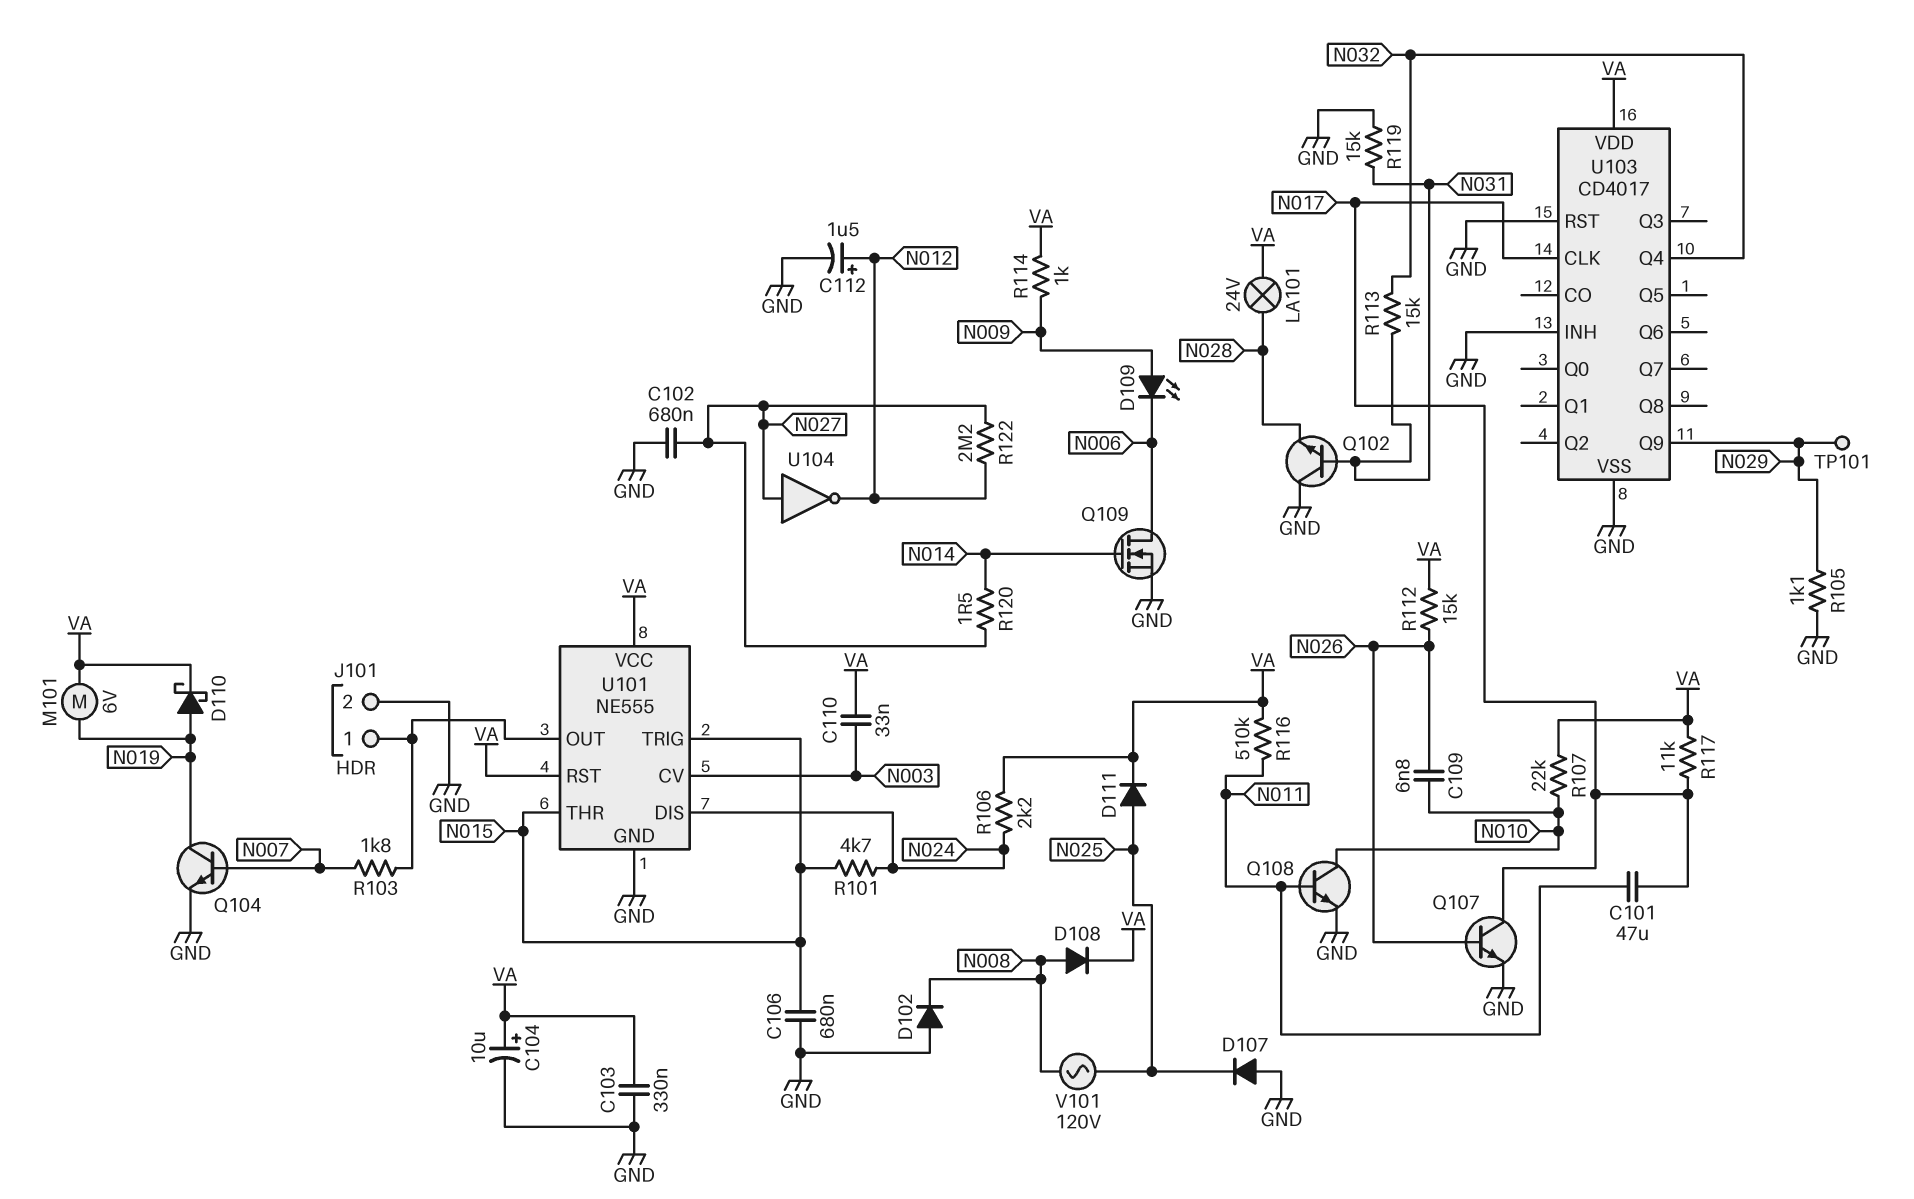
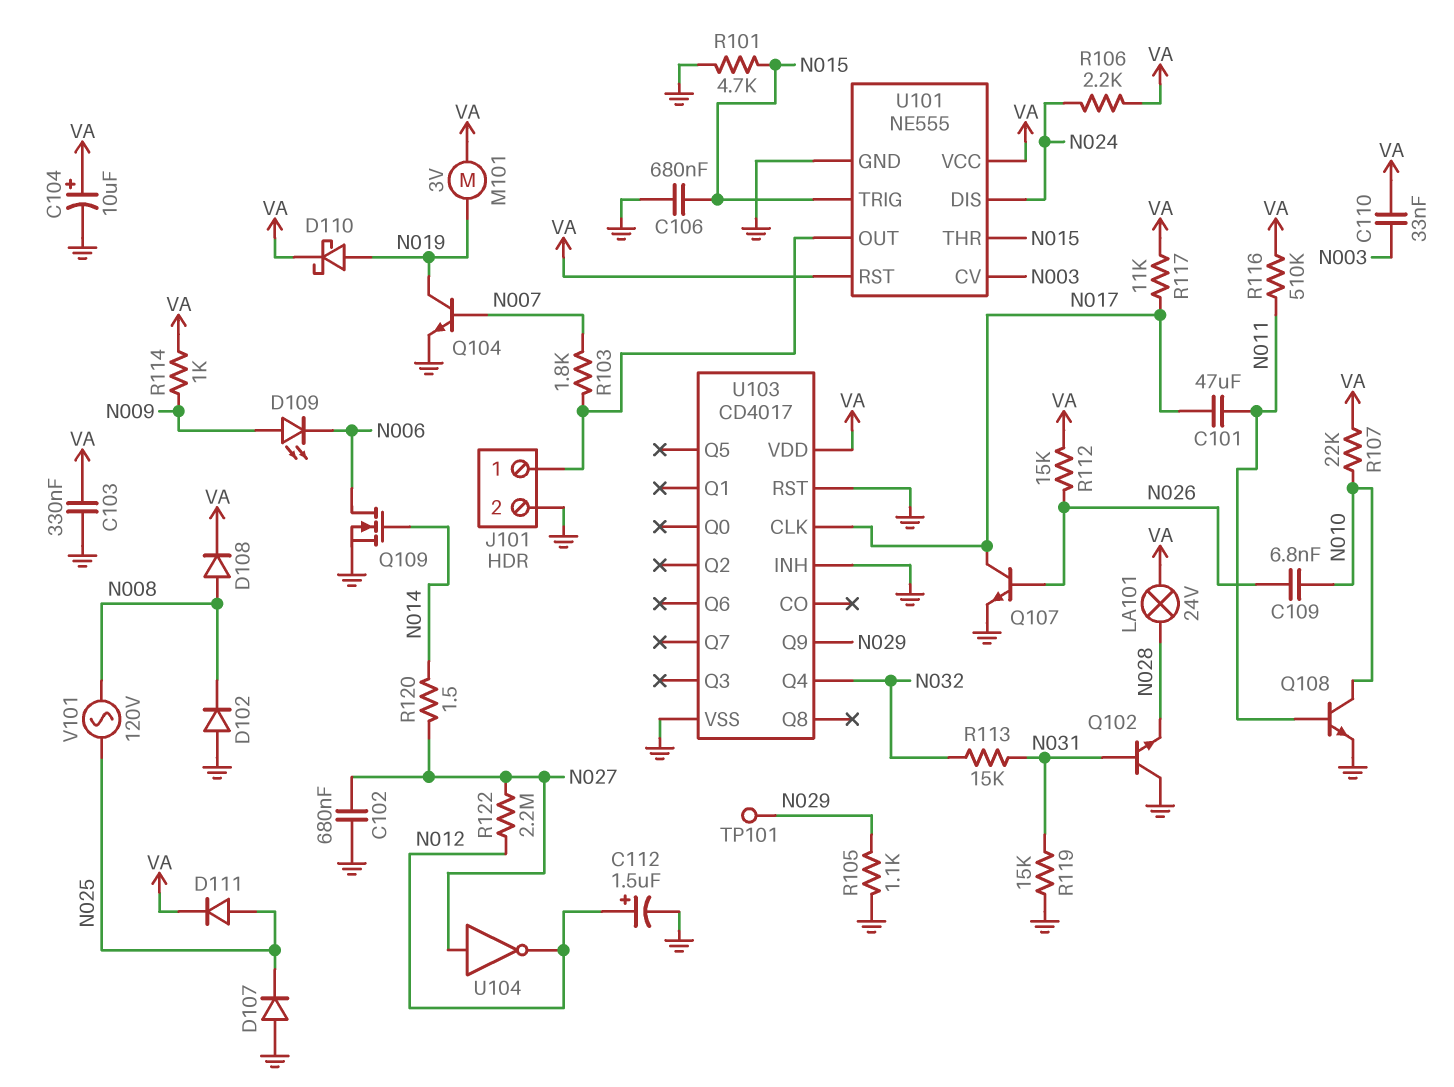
M101: motor 6V (N019, VA) -> motor 3V (N019, VA)
R101: 4.7k (N015, N024) -> 4.7k (GND, N015)

